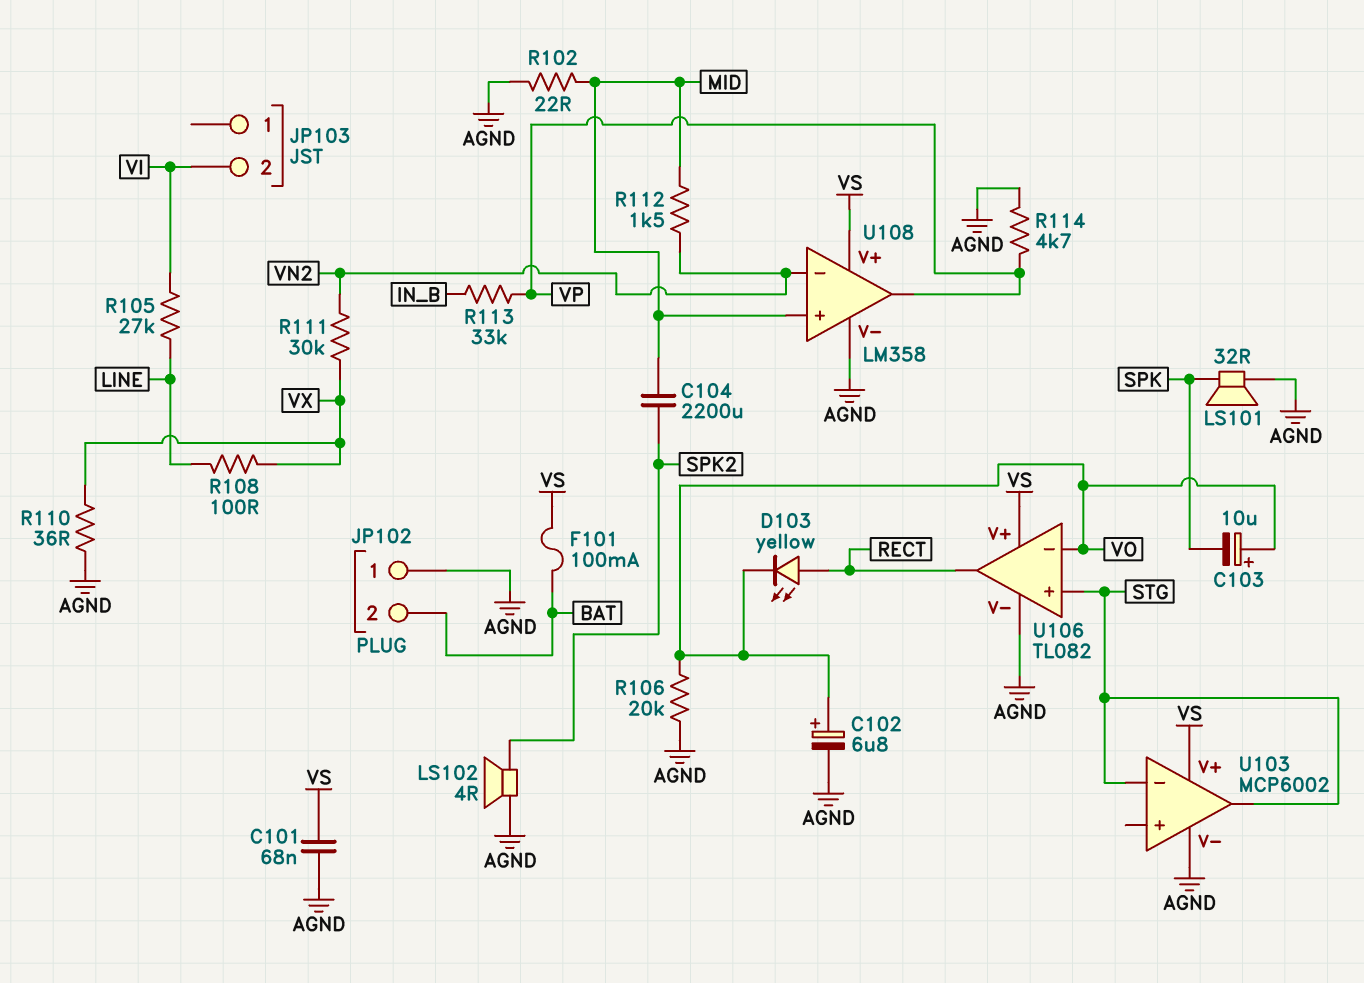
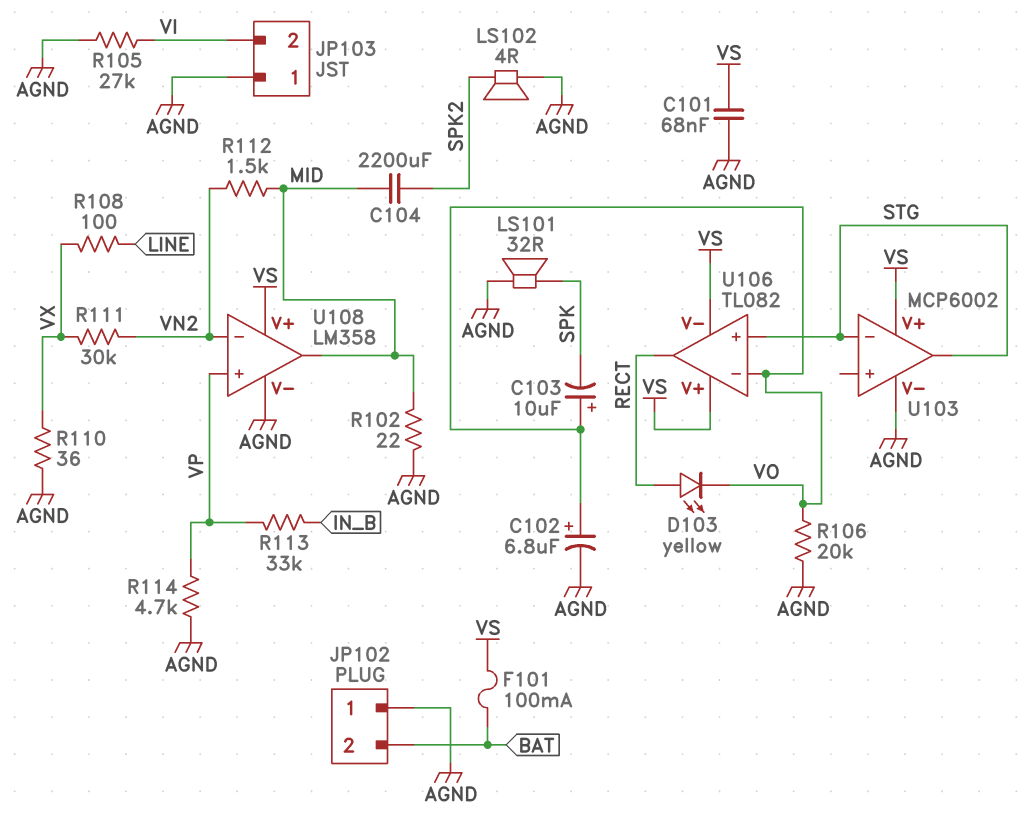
JP103 pin 1: none -> AGND
R105: 27k (LINE, VI) -> 27k (AGND, VI)
U106 pin V-: AGND -> VS
U108 pin in+: MID -> VP
U108 pin out: VP -> MID

